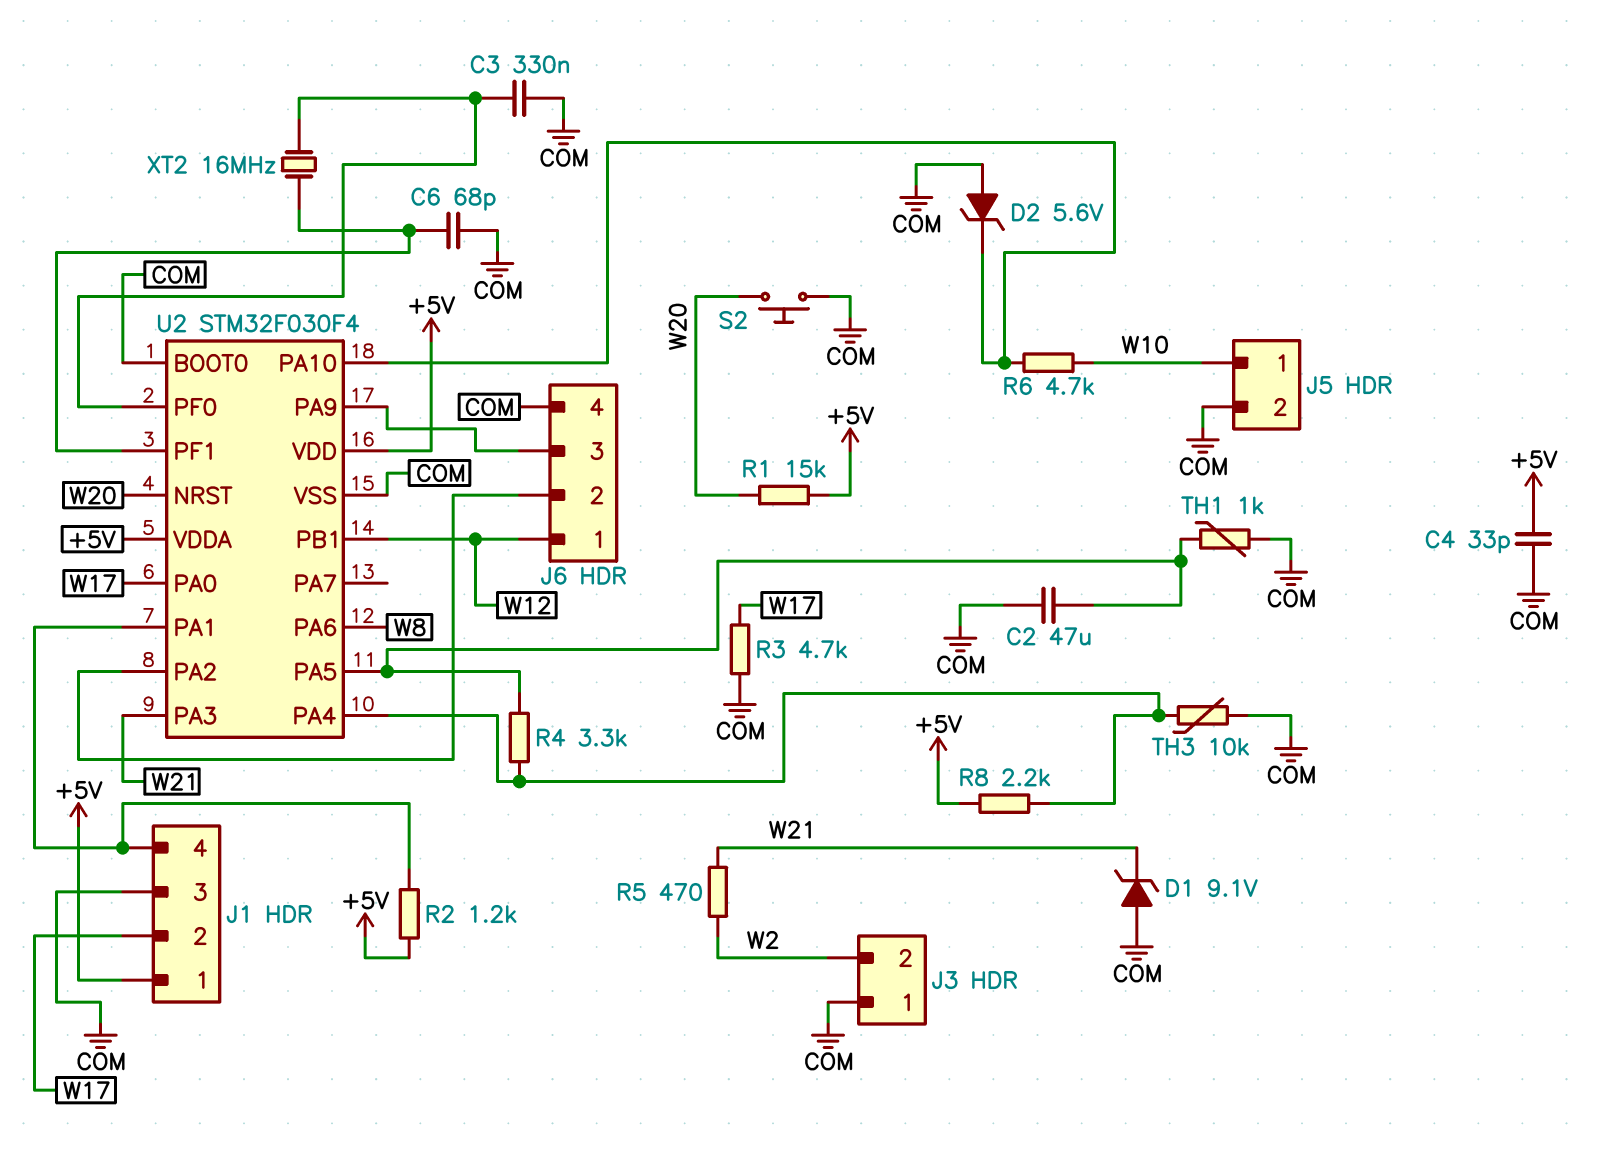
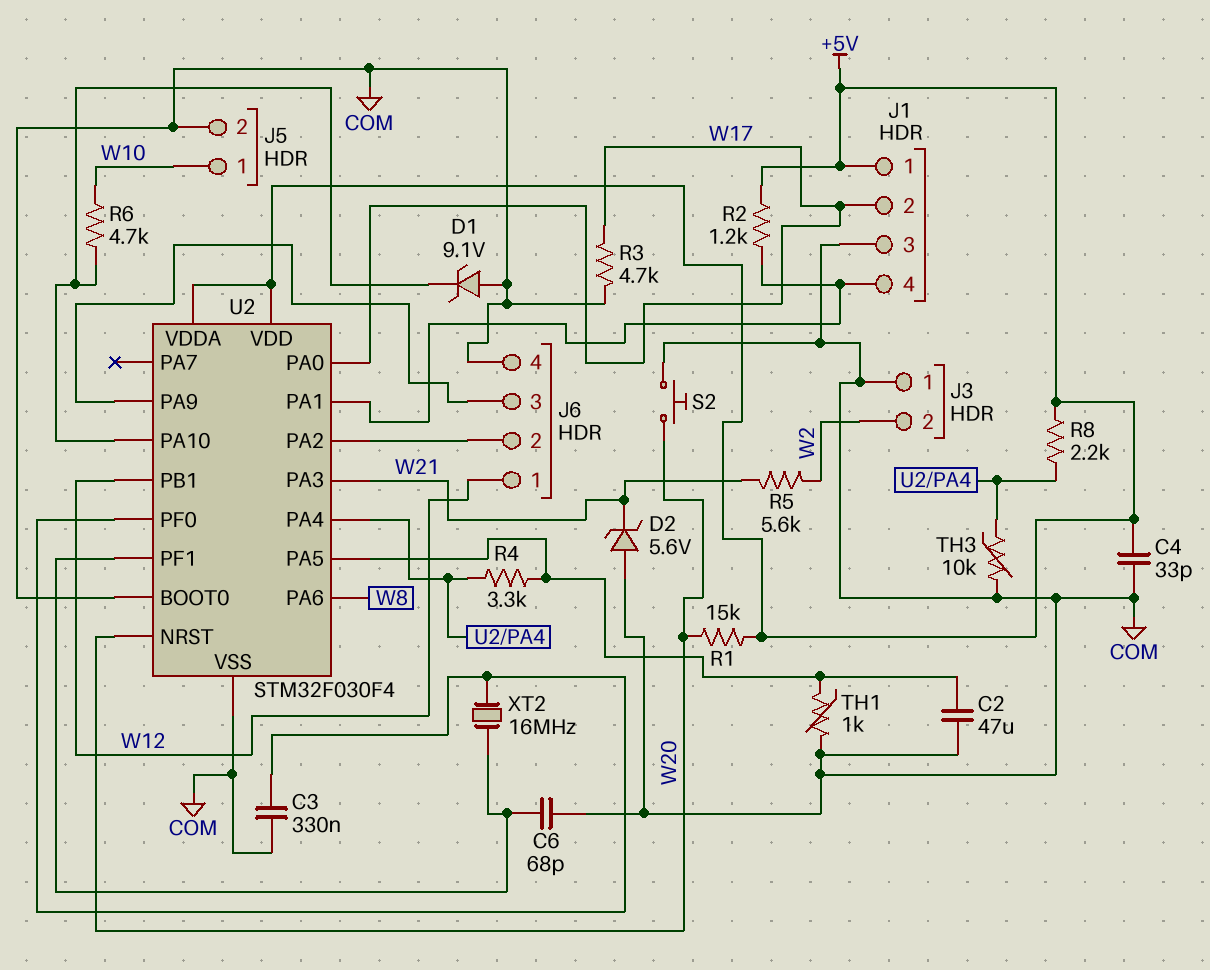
D1: zener 9.1V (A COM, K W21) -> zener 9.1V (A COM, K U2/PA10)
D2: zener 5.6V (A COM, K U2/PA10) -> zener 5.6V (A COM, K W21)
R5: 470 (W2, W21) -> 5.6k (W2, W21)

